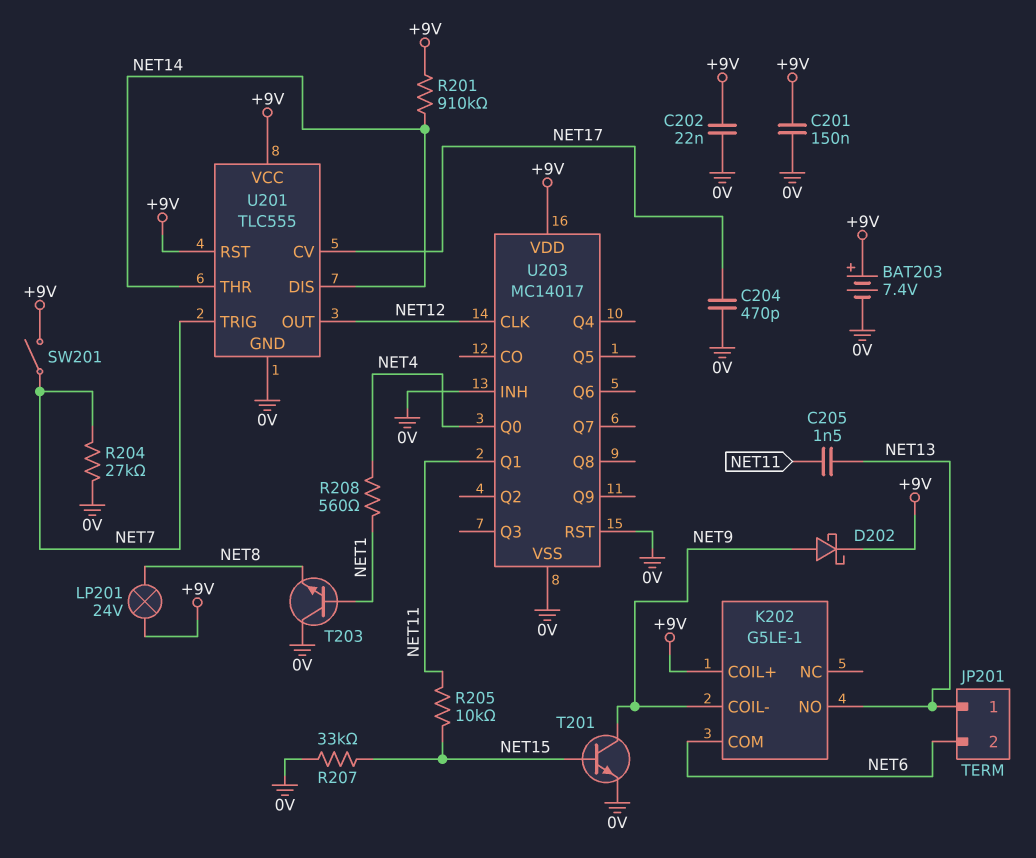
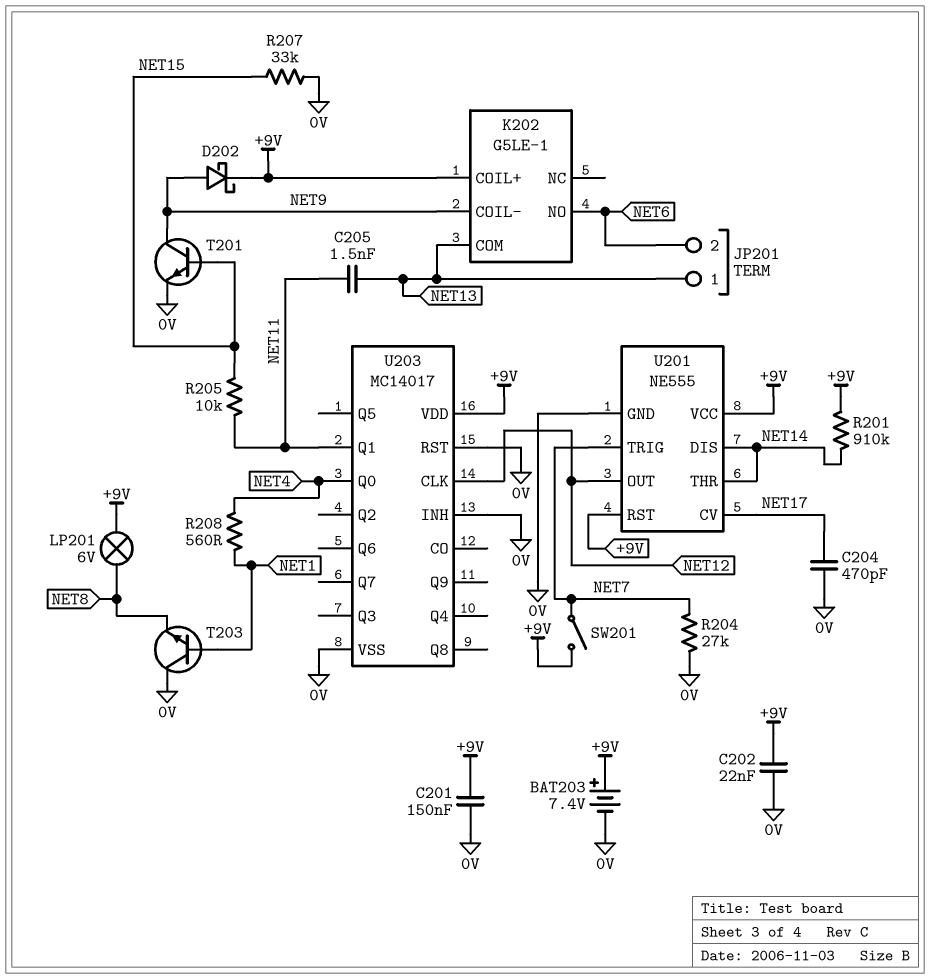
K202 pin COM: NET6 -> NET13
K202 pin NO: NET13 -> NET6
LP201: lamp 24V (+9V, NET8) -> lamp 6V (+9V, NET8)
U201: TLC555 -> NE555

